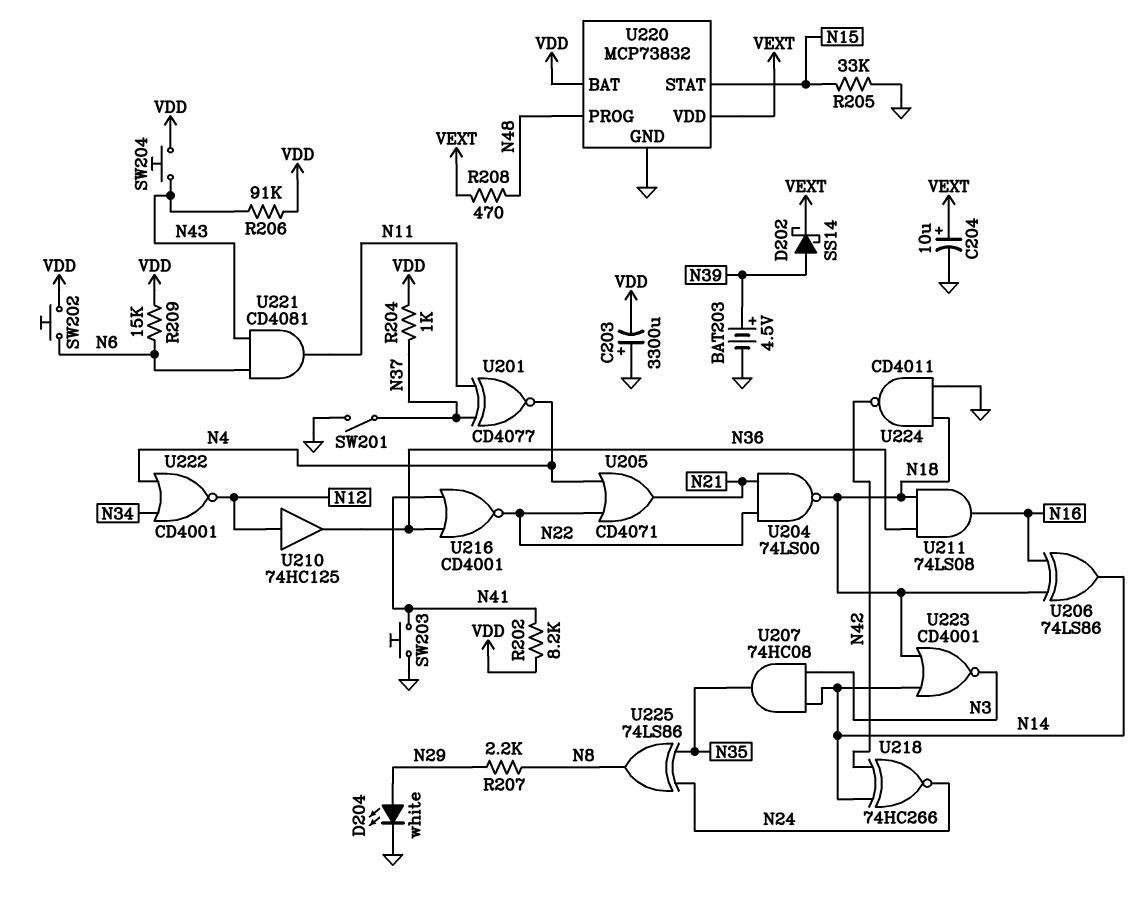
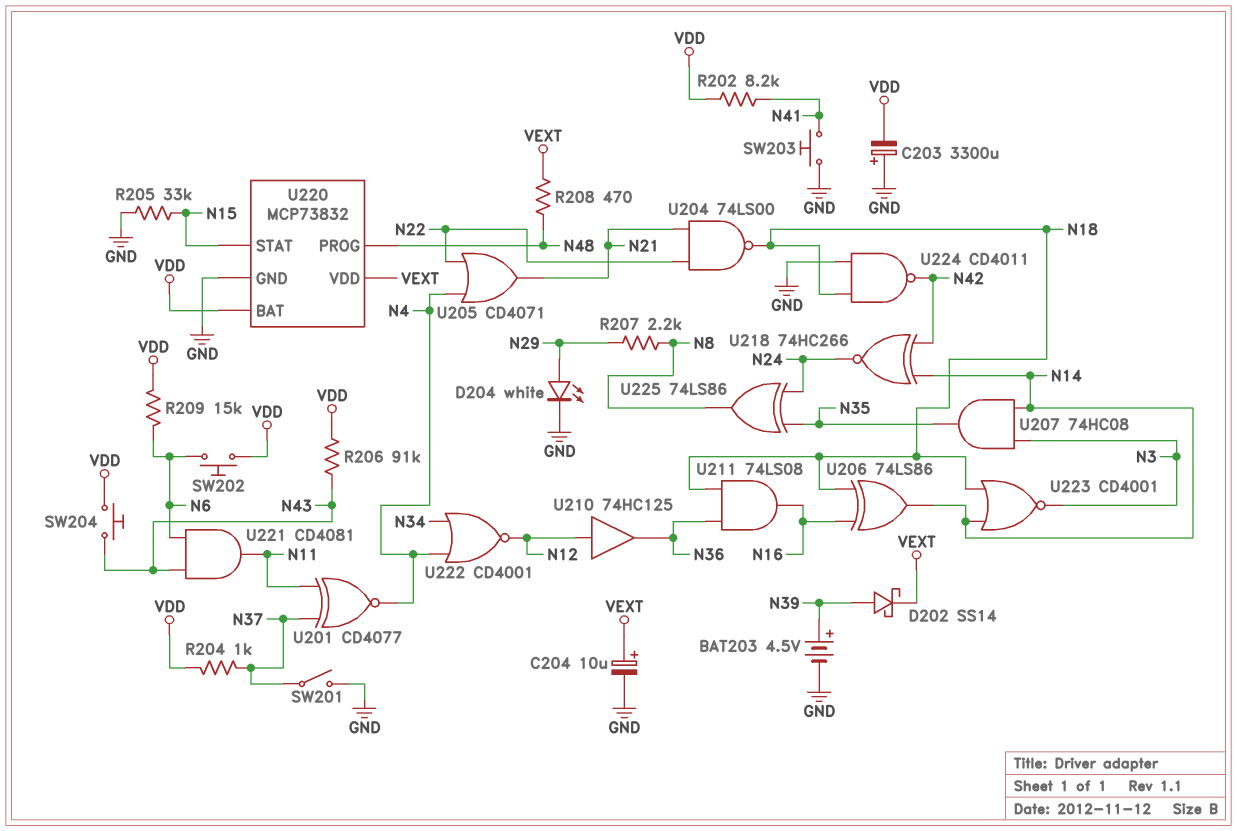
U216: NOR CD4001 (in N36, in N41, out N22) -> none

